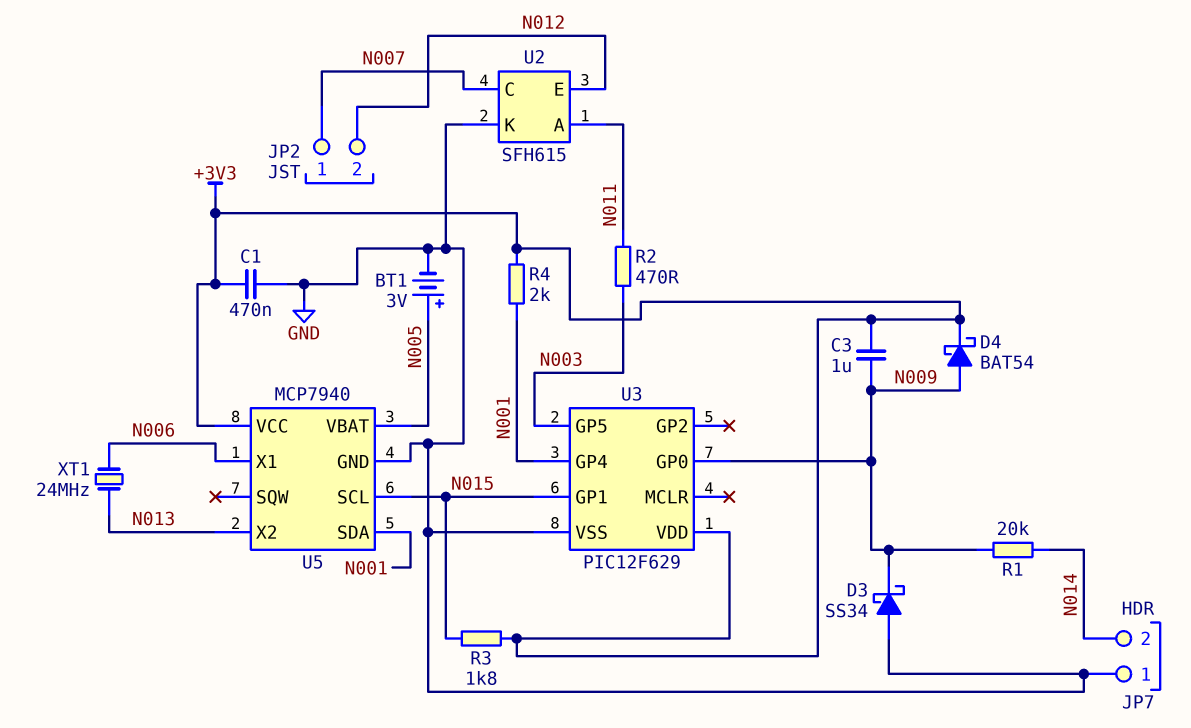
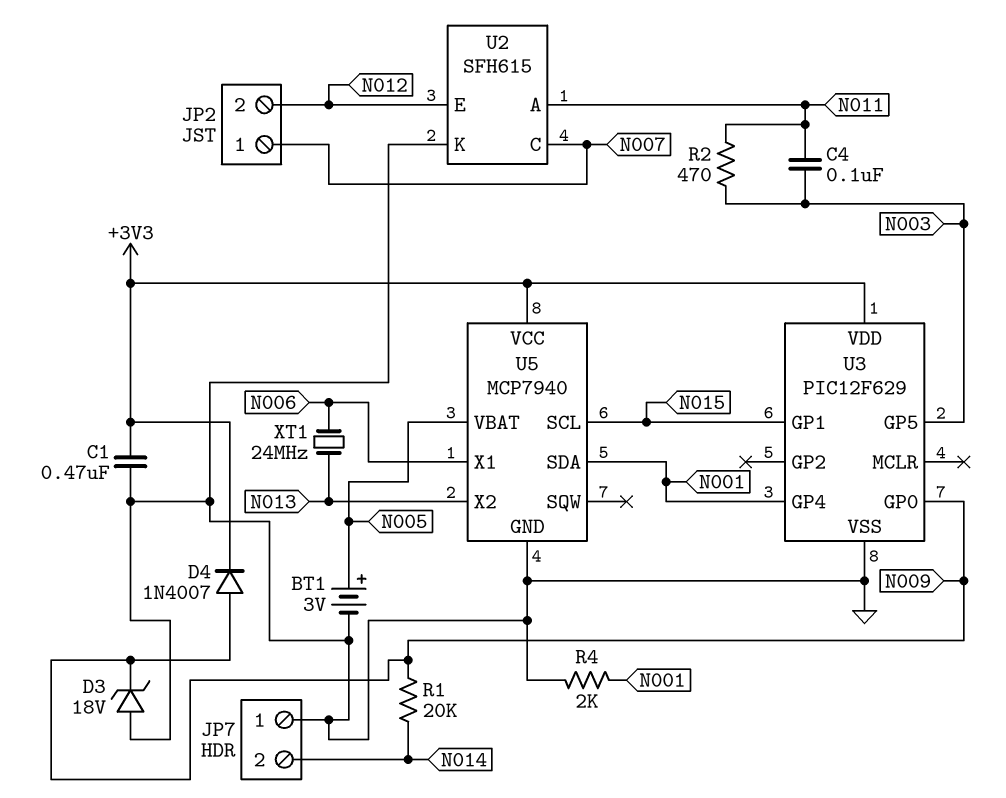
C3: 1uF (+3V3, N009) -> none
C4: none -> 100nF (N003, N011)
D3: schottky SS34 (A GND, K N009) -> zener 18V (A GND, K N009)
D4: schottky BAT54 (A N009, K +3V3) -> diode 1N4007 (A N009, K +3V3)
R3: 1.8k (+3V3, N015) -> none
R4: 2k (+3V3, N001) -> 2k (GND, N001)

